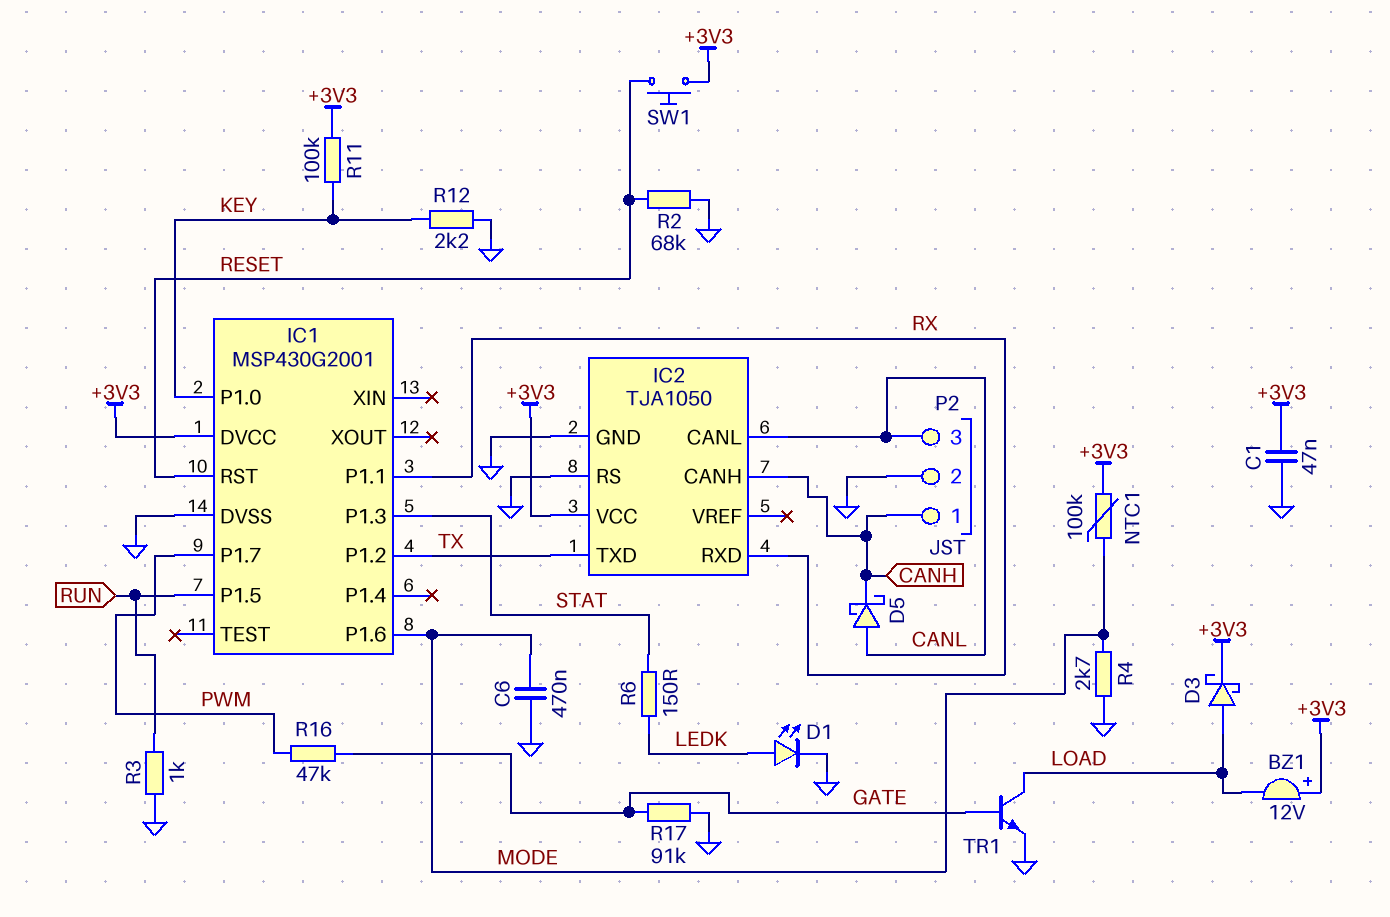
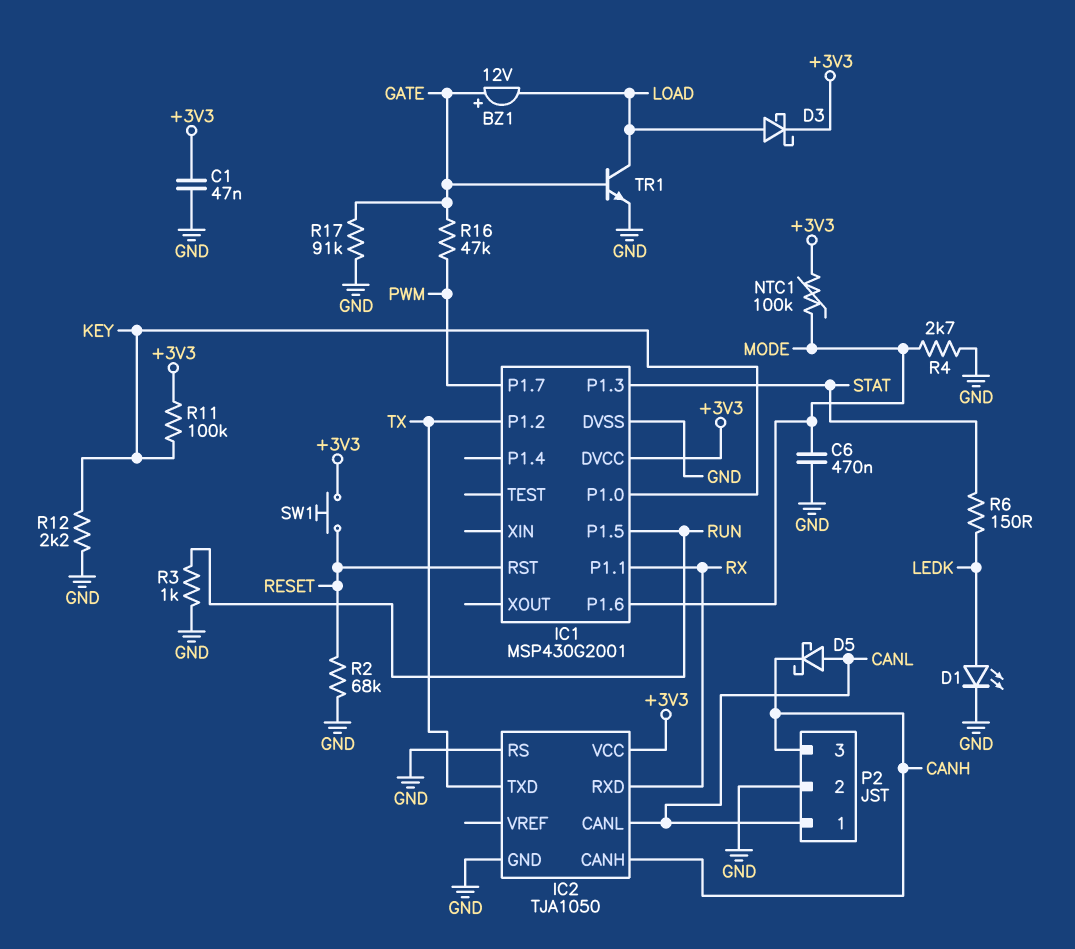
BZ1: buzzer 12V (plus +3V3, minus LOAD) -> buzzer 12V (plus GATE, minus LOAD)
P2 pin 1: CANH -> CANL
P2 pin 3: CANL -> CANH

